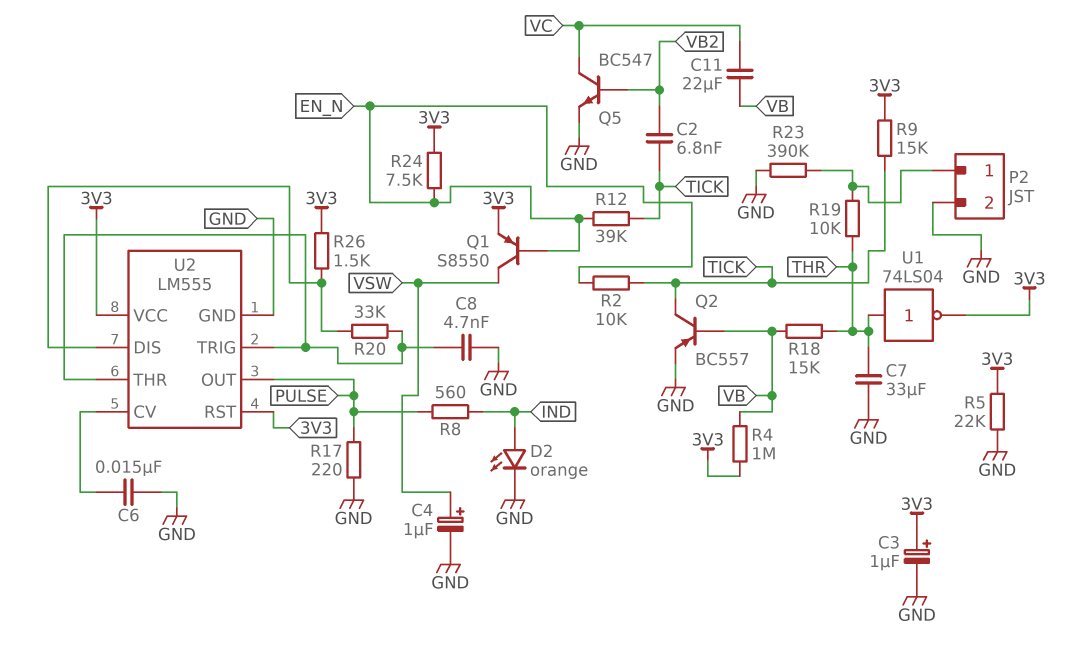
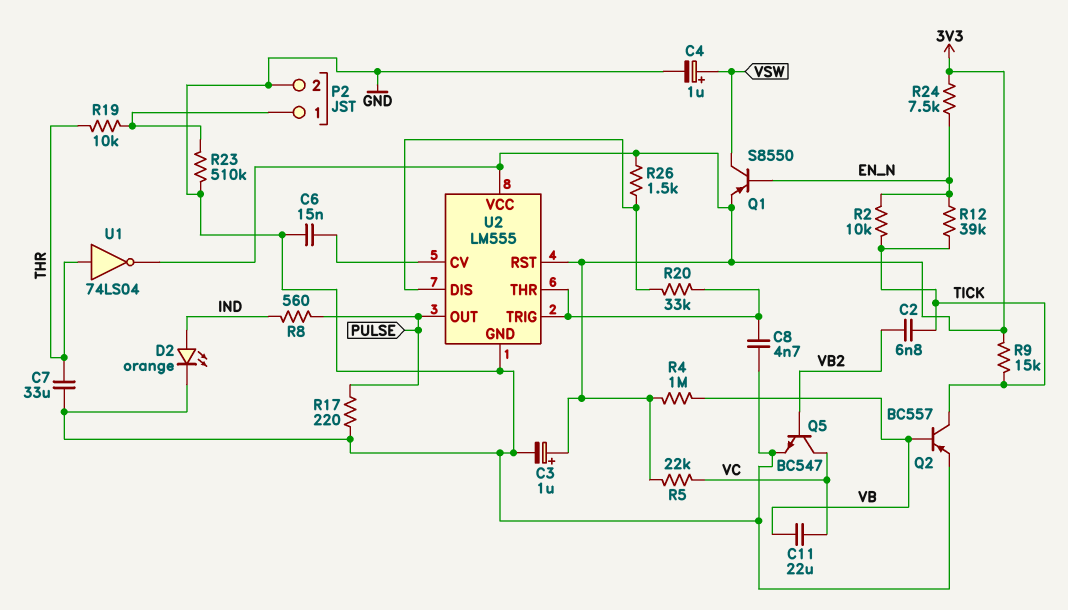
R5: 22k (3V3, GND) -> 22k (3V3, VC)
R18: 15k (THR, VB) -> none
R23: 390k (GND, P2/1) -> 510k (GND, P2/1)

